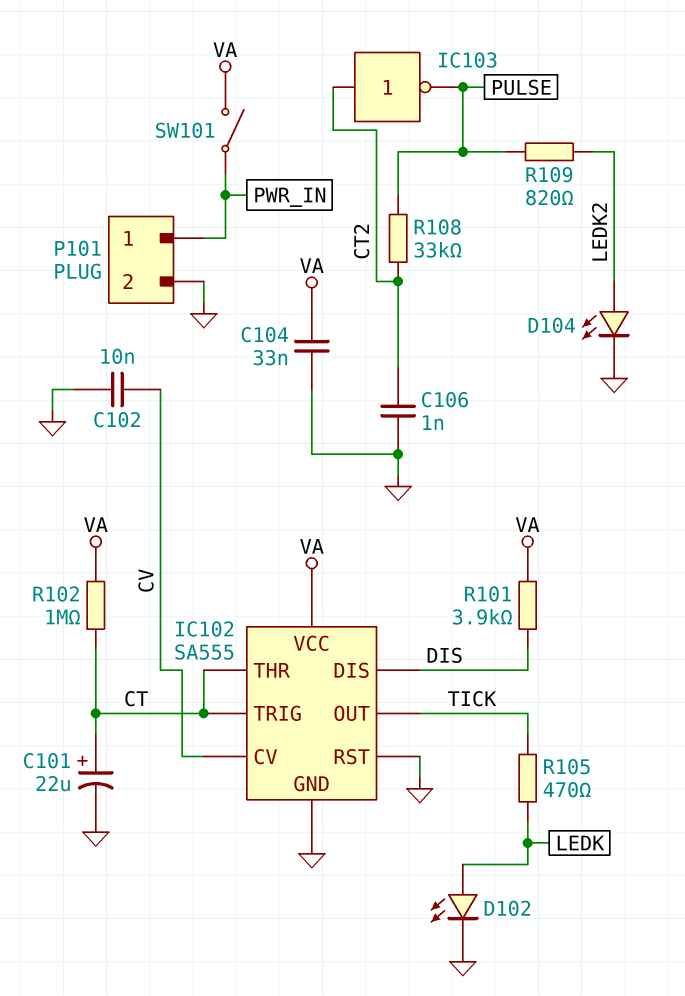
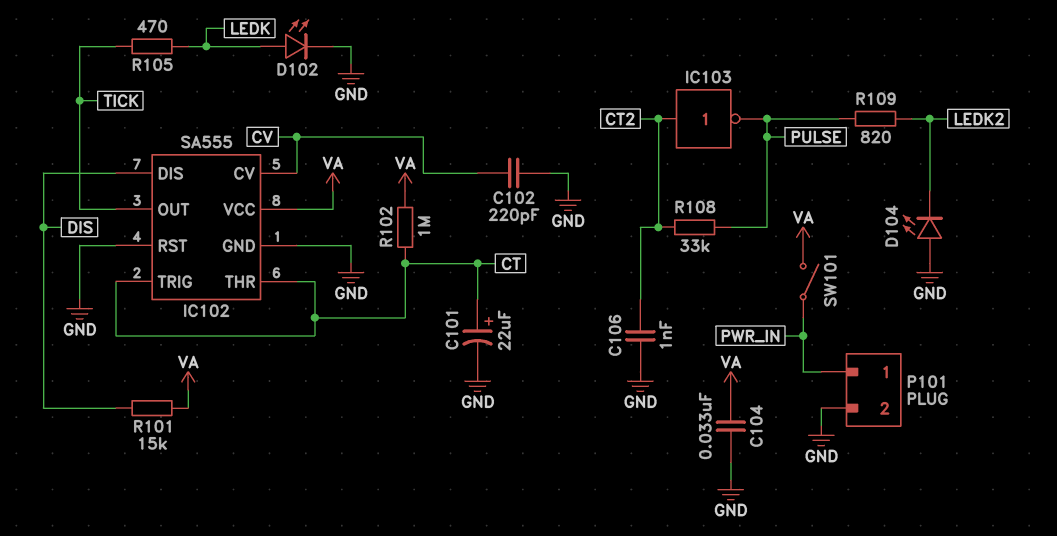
C102: 10nF (CV, GND) -> 220pF (CV, GND)
D104: LED (A LEDK2, K GND) -> LED (A GND, K LEDK2)
R101: 3.9k (DIS, VA) -> 15k (DIS, VA)

